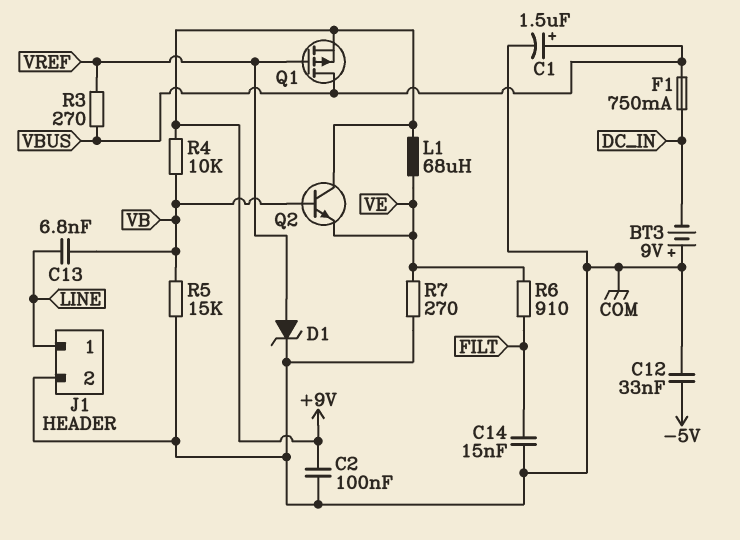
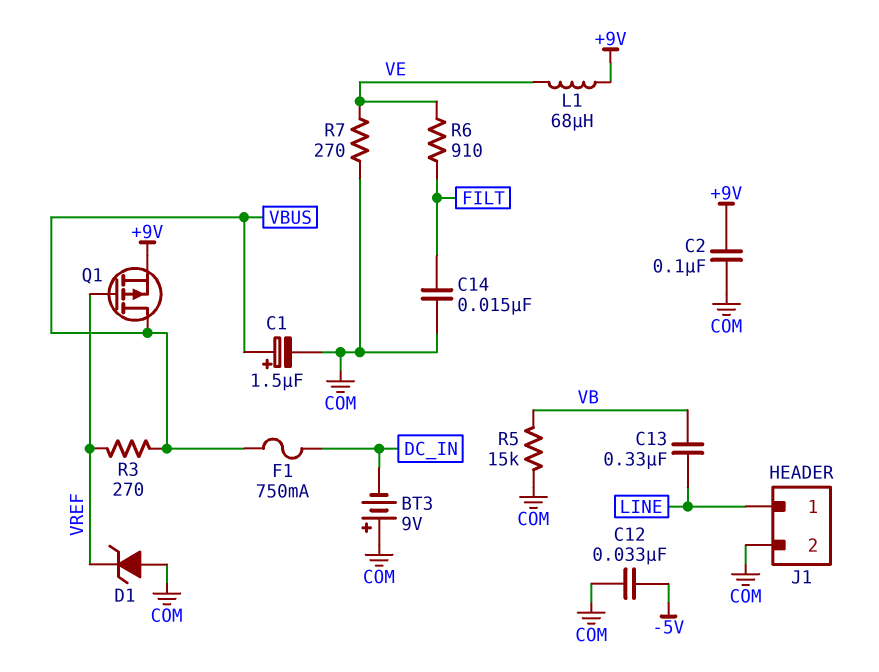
C13: 6.8nF (LINE, VB) -> 330nF (LINE, VB)
D1: zener (A VREF, K COM) -> zener (A COM, K VREF)
Q2: NPN (B VB, C +9V, E VE) -> none
R4: 10k (+9V, VB) -> none

